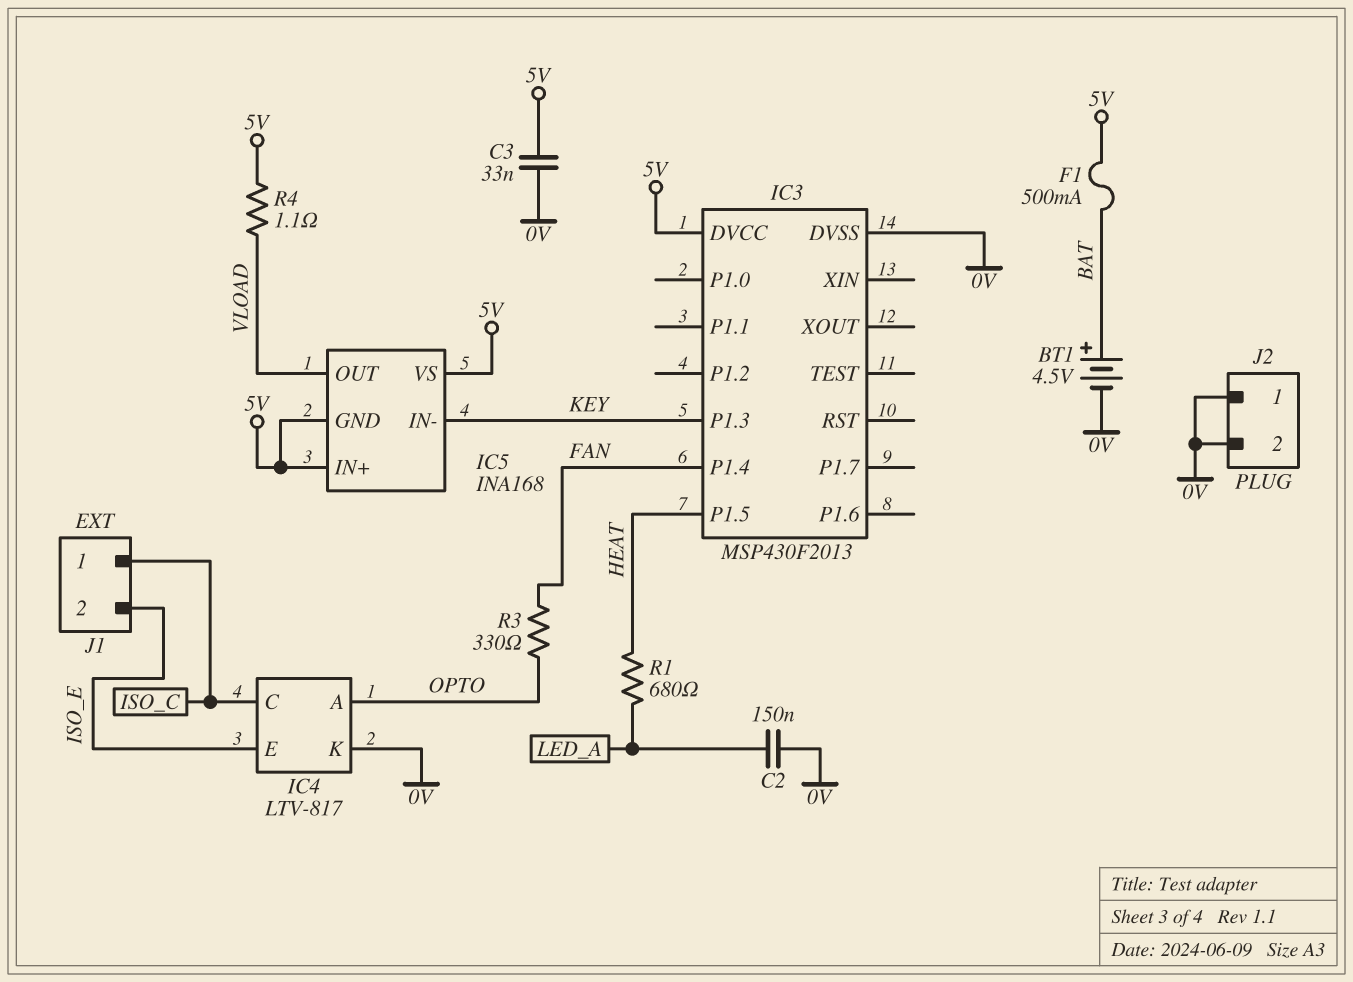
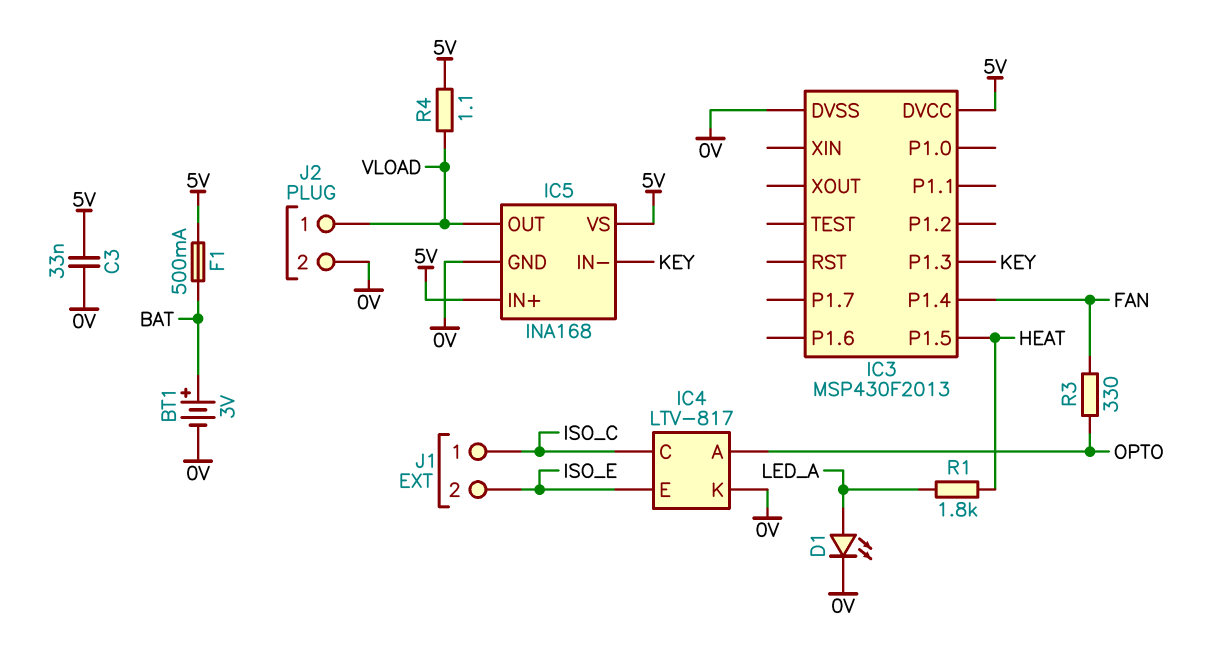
BT1: 4.5V (plus BAT, minus 0V) -> 3V (plus BAT, minus 0V)
C2: 150nF (0V, LED_A) -> none
D1: none -> LED (A LED_A, K 0V)
IC5 pin GND: 5V -> 0V
J2 pin 1: 0V -> VLOAD
R1: 680 (HEAT, LED_A) -> 1.8k (HEAT, LED_A)

